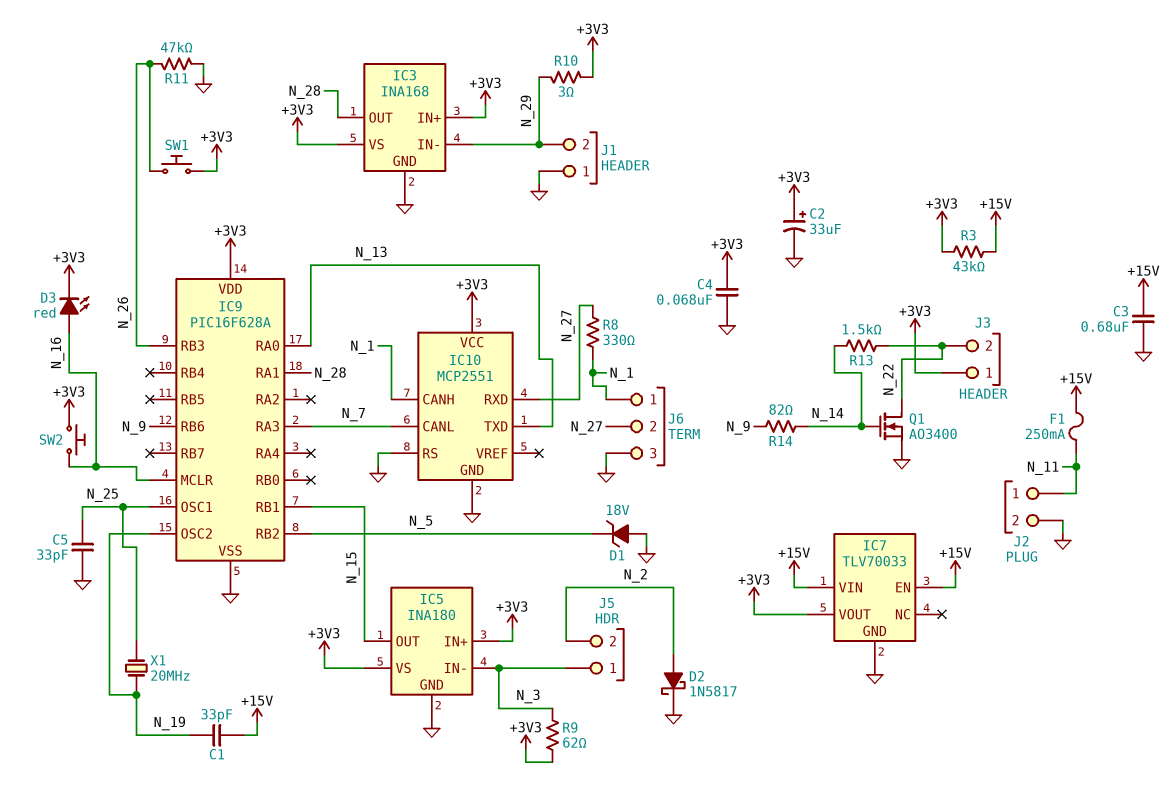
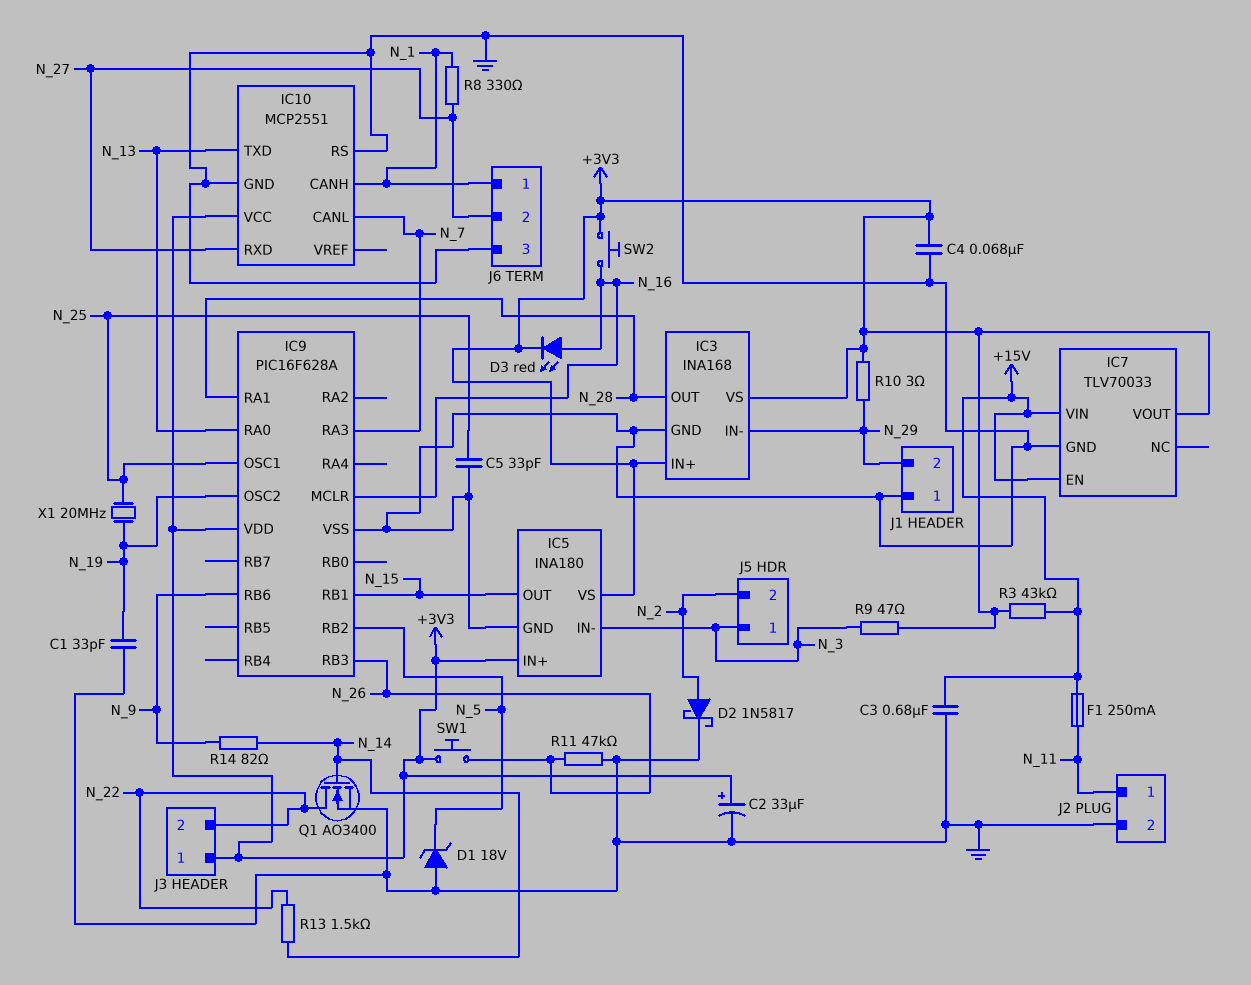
C1: 33pF (+15V, N_19) -> 33pF (GND, N_19)
R9: 62 (+3V3, N_3) -> 47 (+3V3, N_3)

